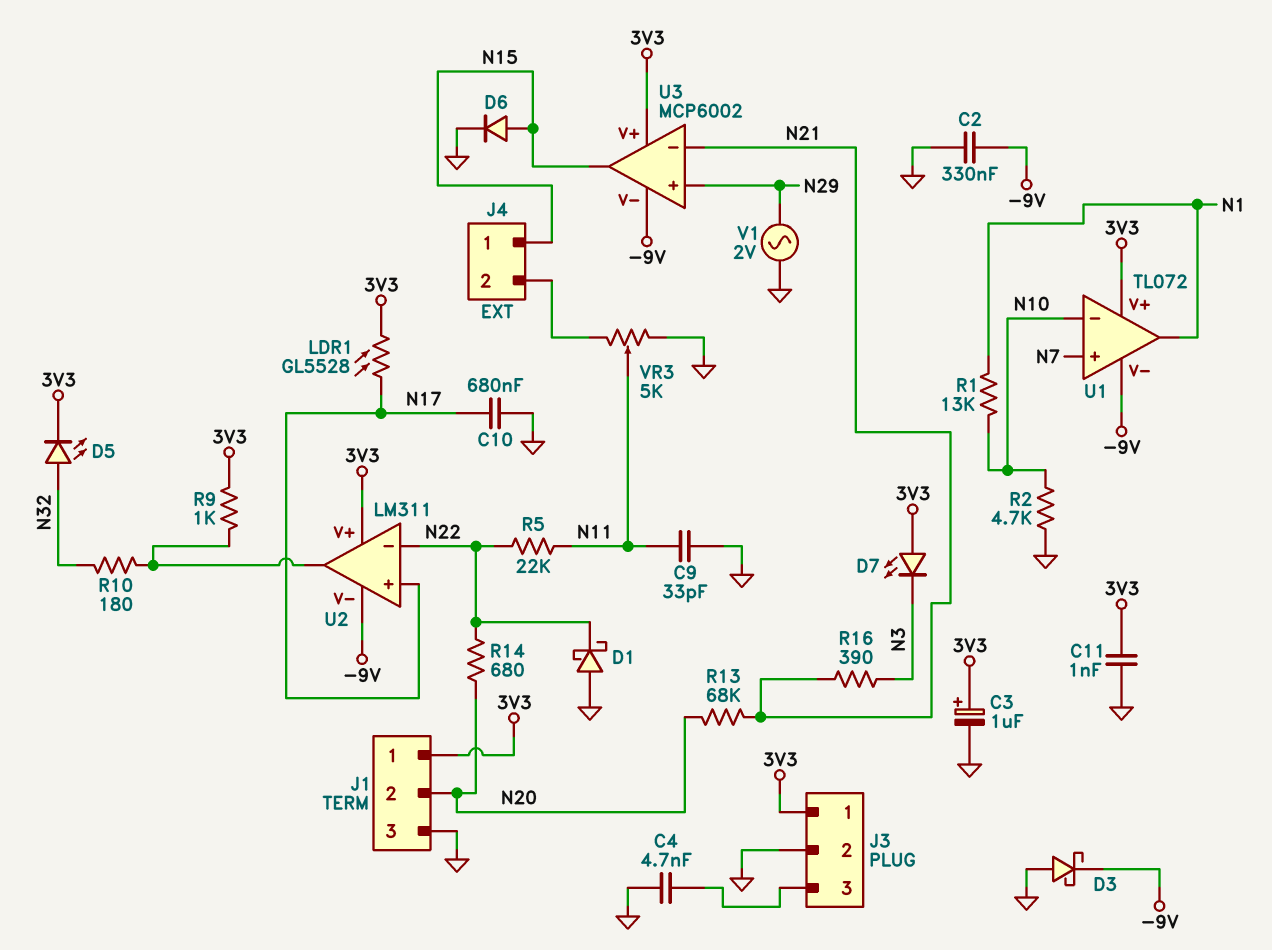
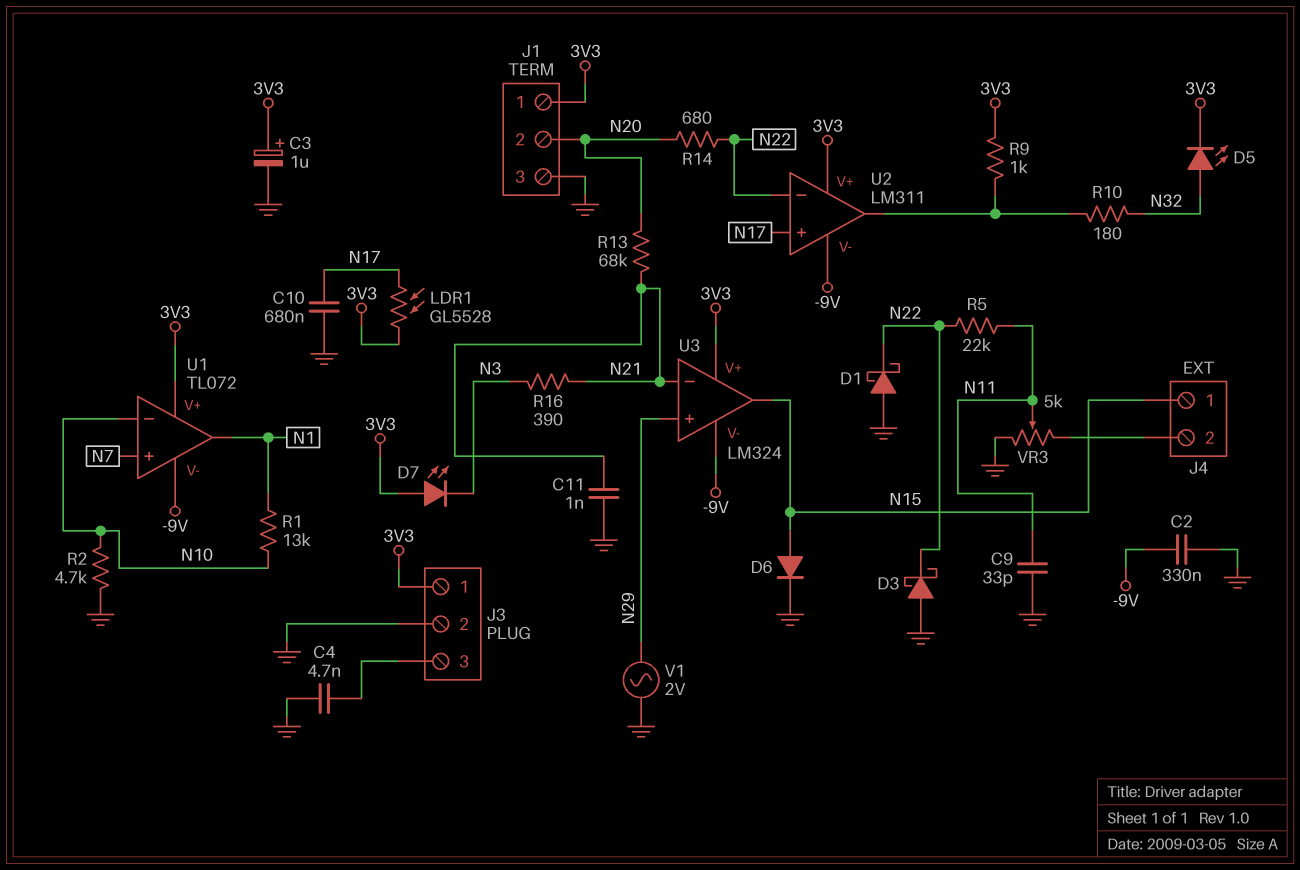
C11: 1nF (3V3, GND) -> 1nF (GND, N21)
D3: schottky (A GND, K -9V) -> schottky (A GND, K N22)
U3: MCP6002 -> LM324

